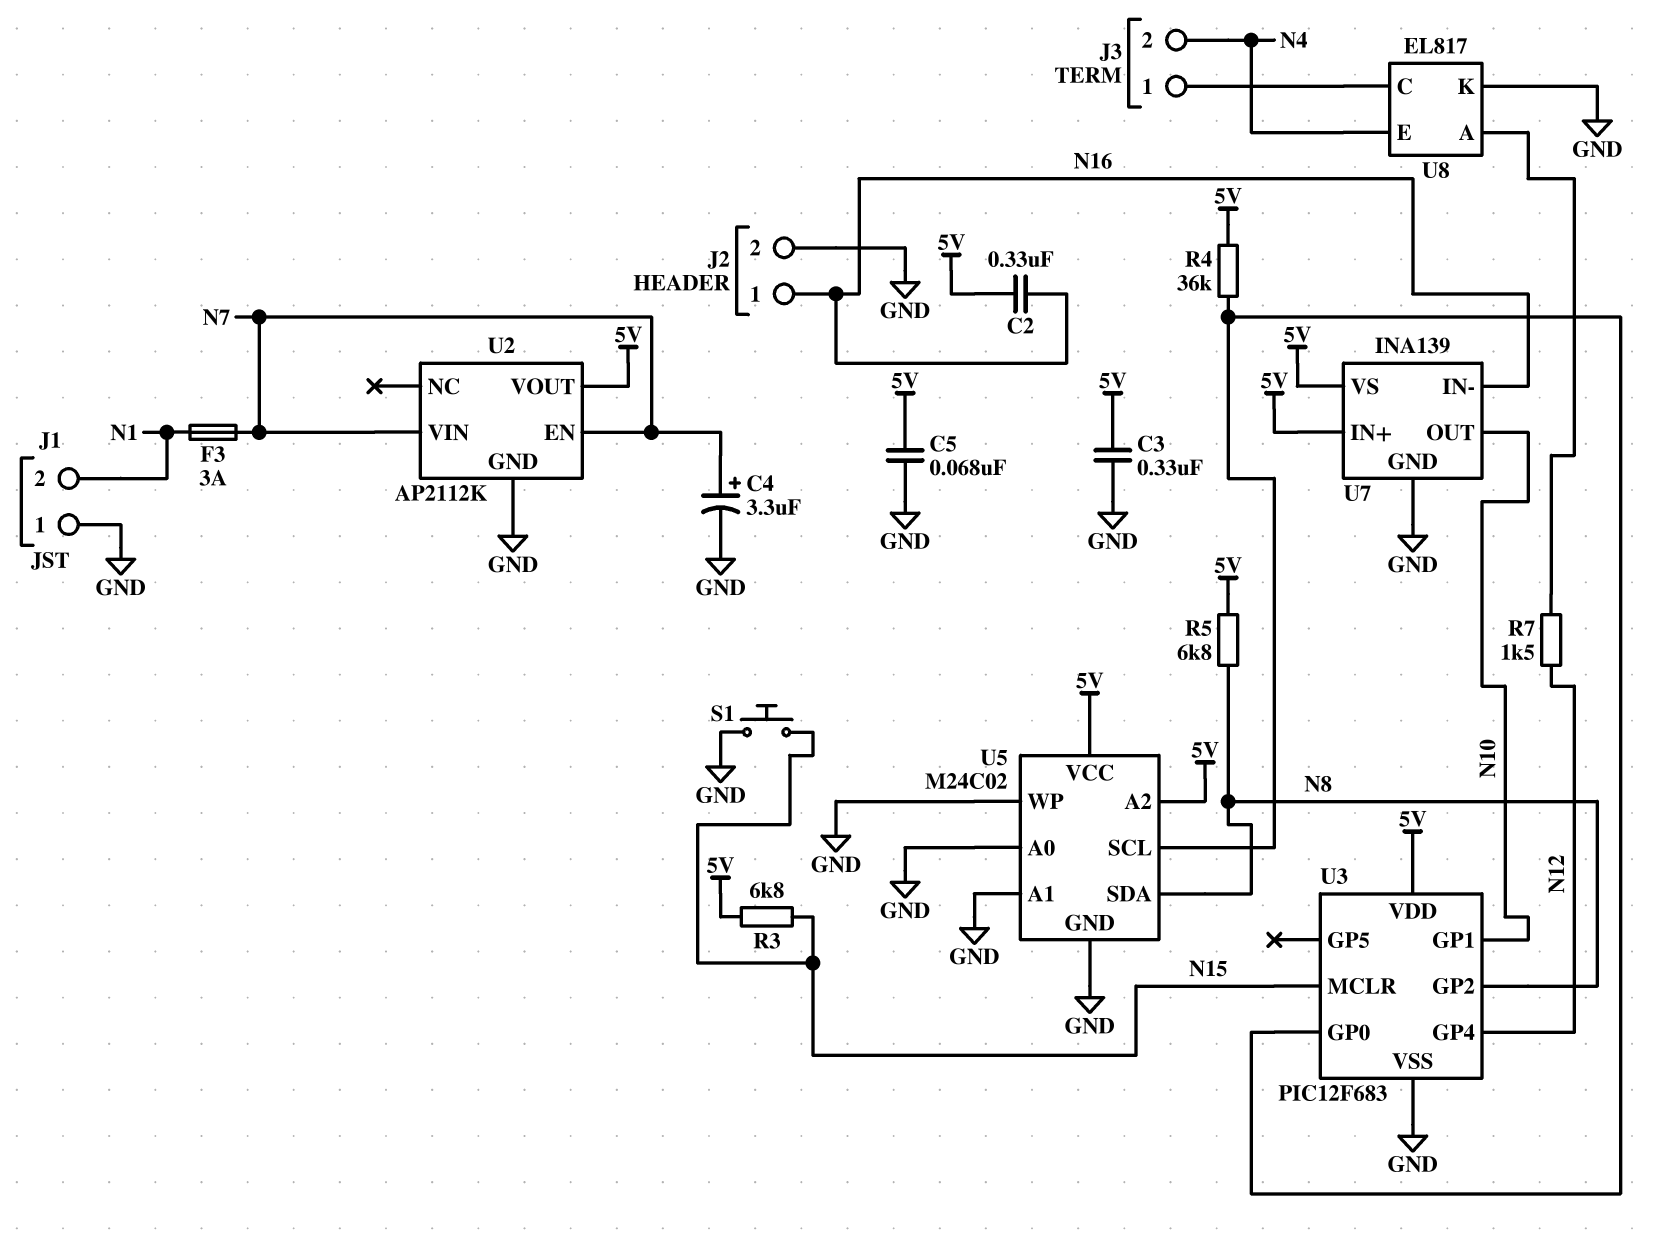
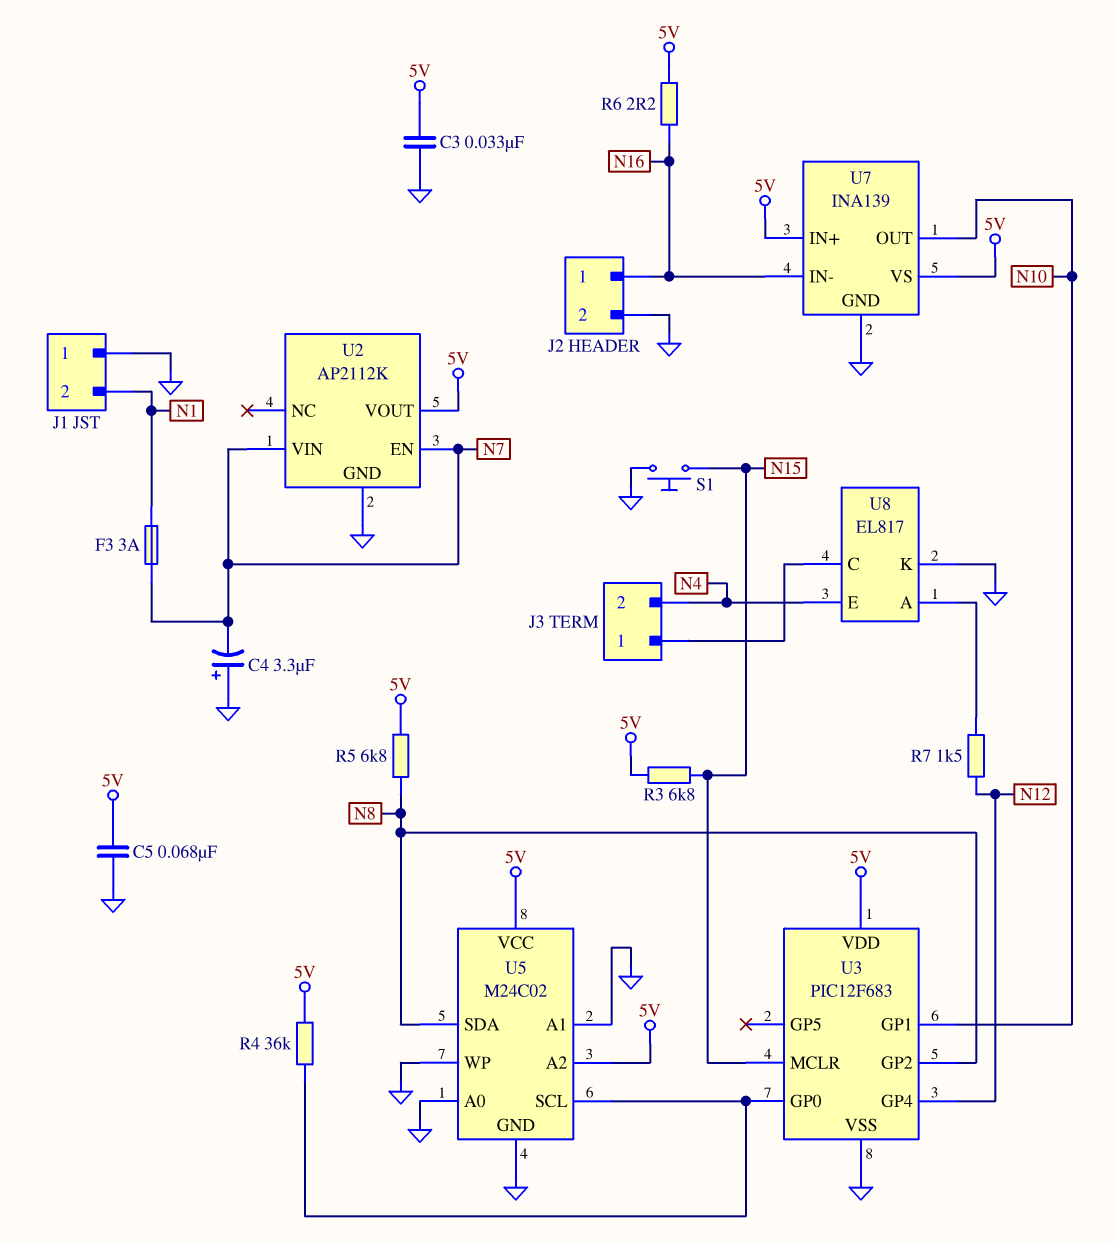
C2: 330nF (5V, N16) -> none
C3: 330nF (5V, GND) -> 33nF (5V, GND)
C4: 3.3uF (plus N7, minus GND) -> 3.3uF (plus GND, minus N7)
R6: none -> 2.2 (5V, N16)

